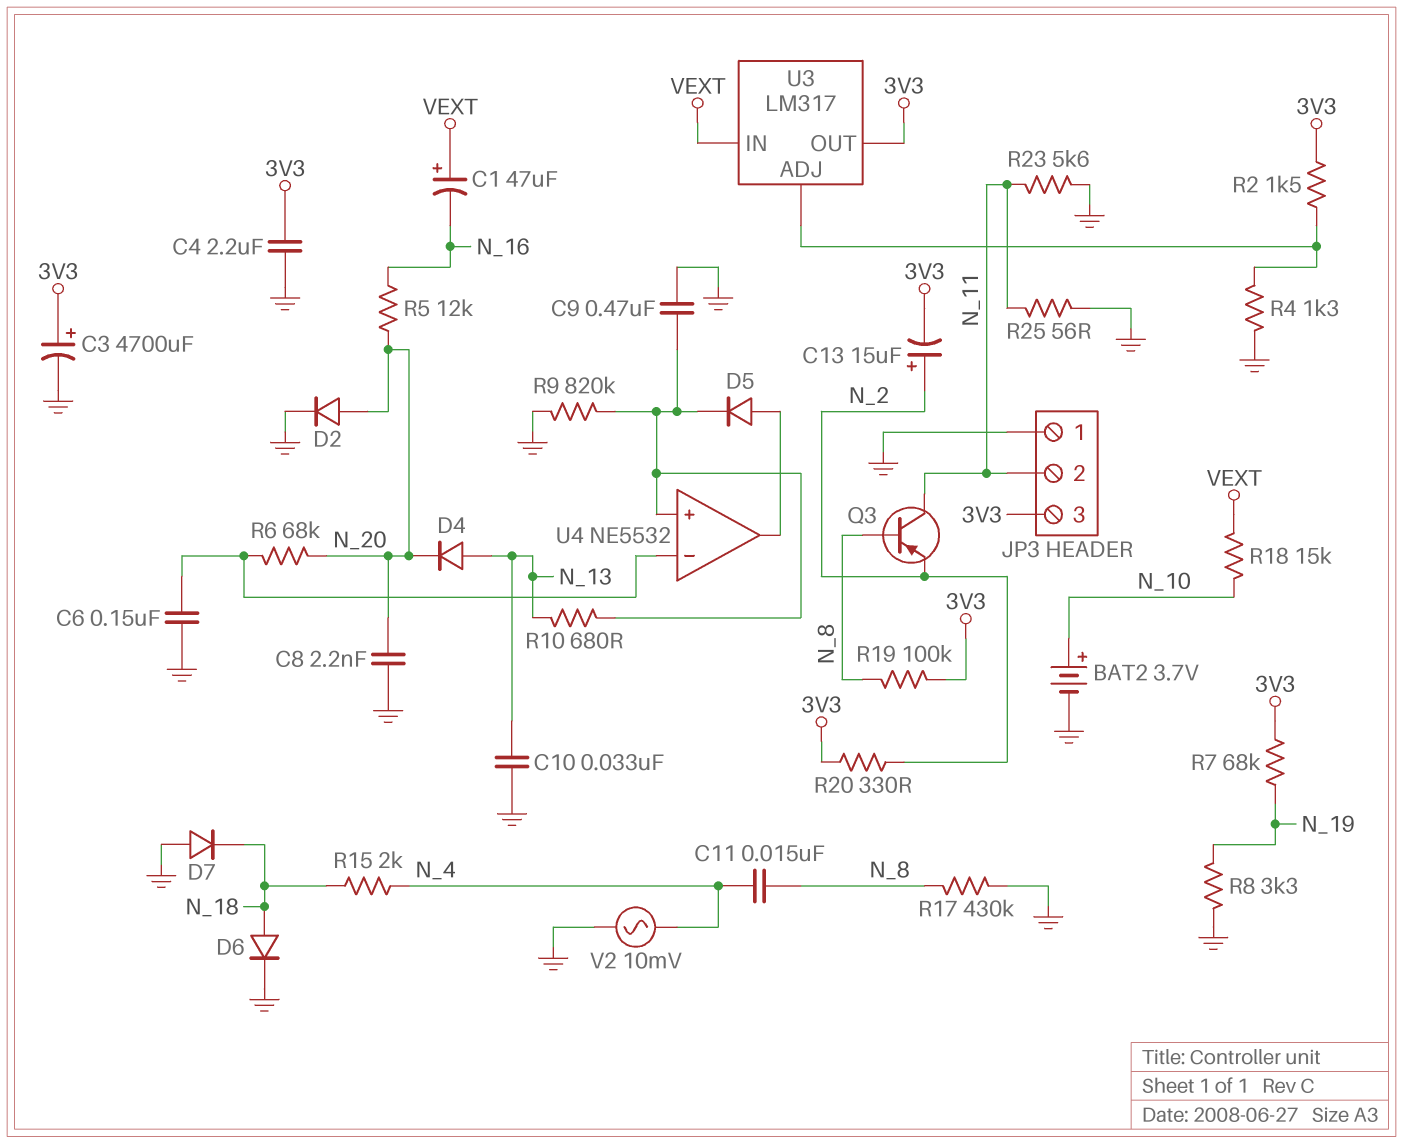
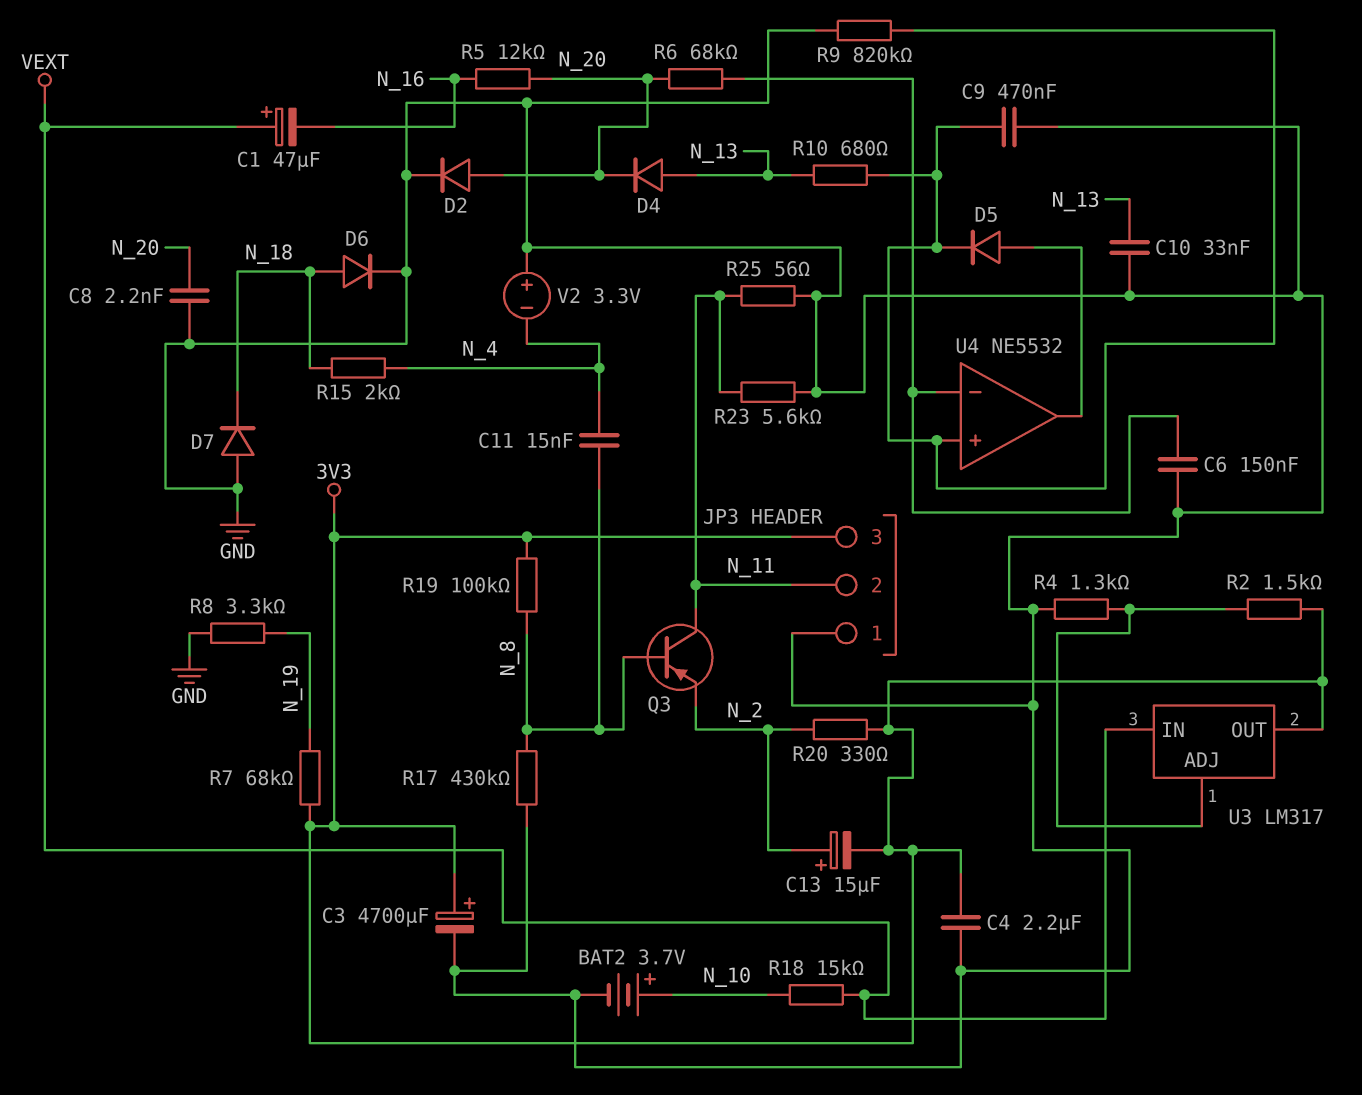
V2: AC 10mV (GND, N_4) -> 3.3V (plus GND, minus N_4)

